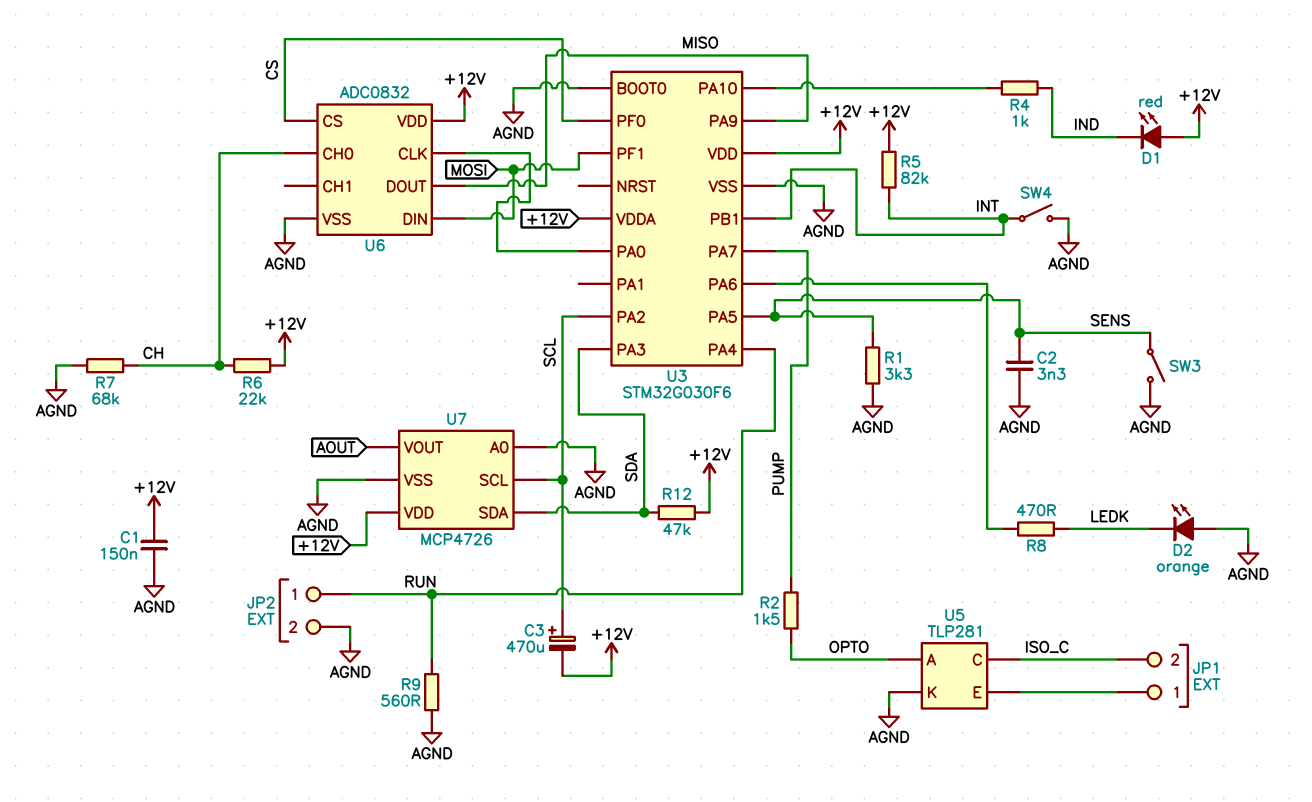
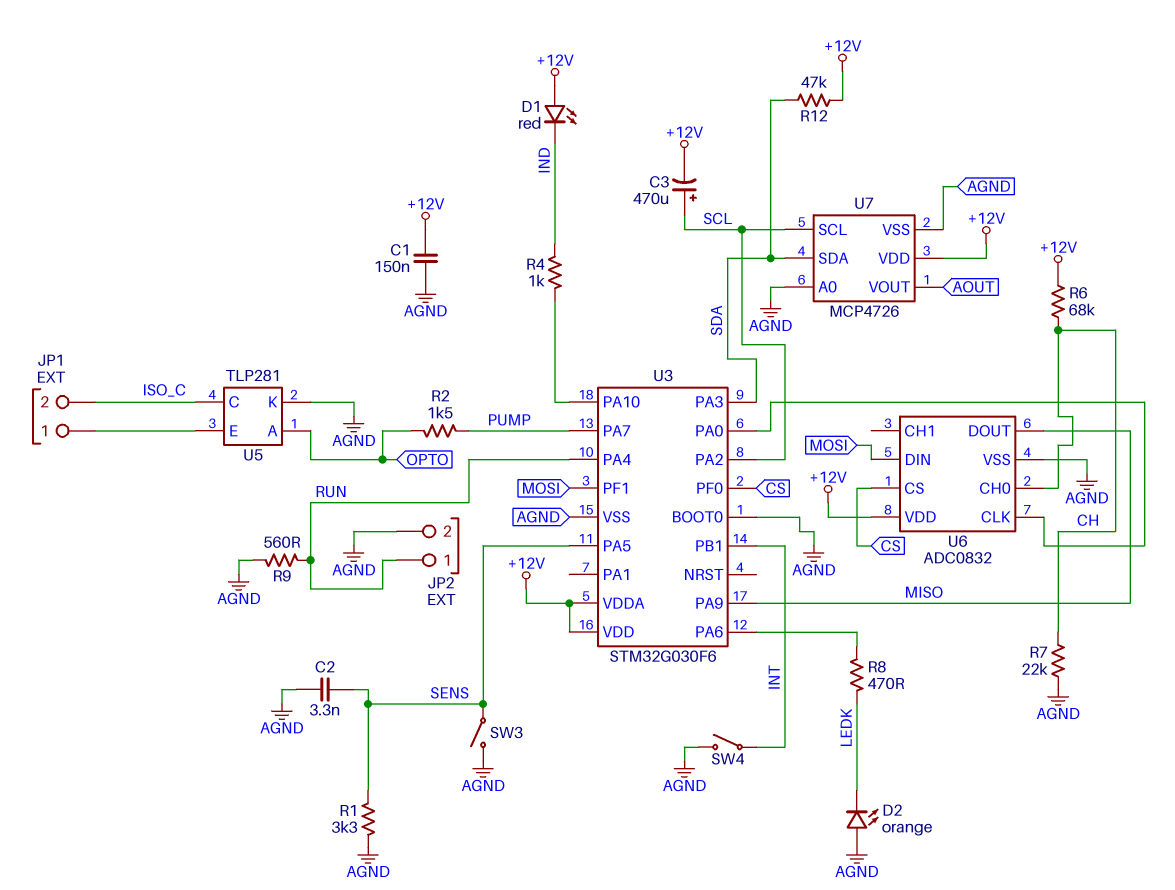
R5: 82k (+12V, INT) -> none
R6: 22k (+12V, CH) -> 68k (+12V, CH)
R7: 68k (AGND, CH) -> 22k (AGND, CH)

